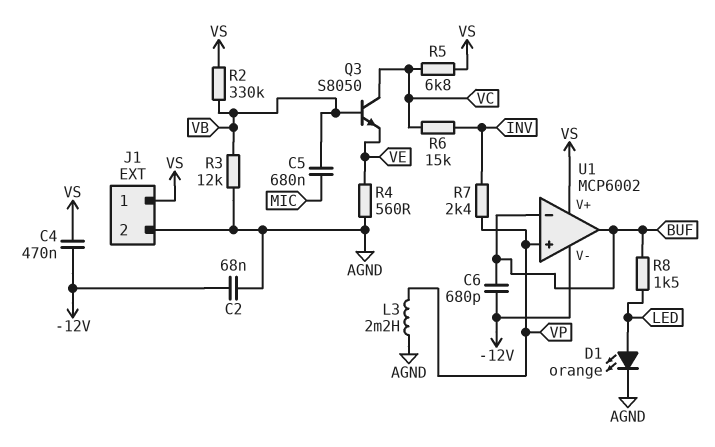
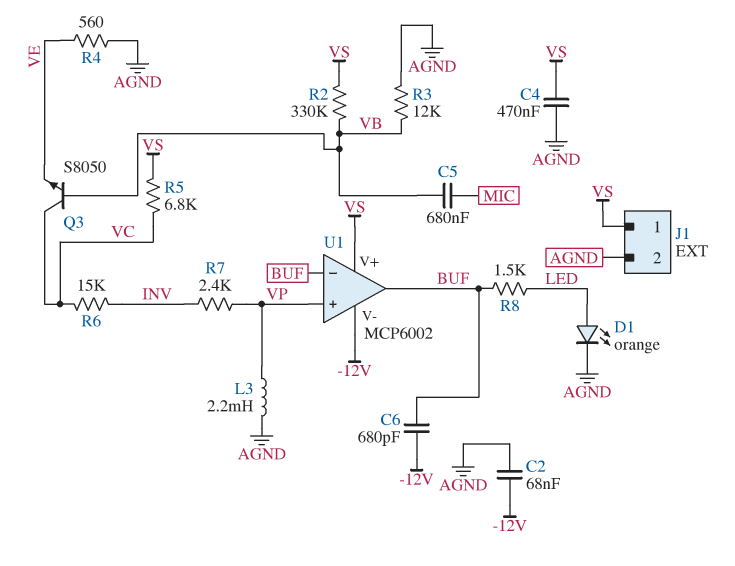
C4: 470nF (-12V, VS) -> 470nF (AGND, VS)

